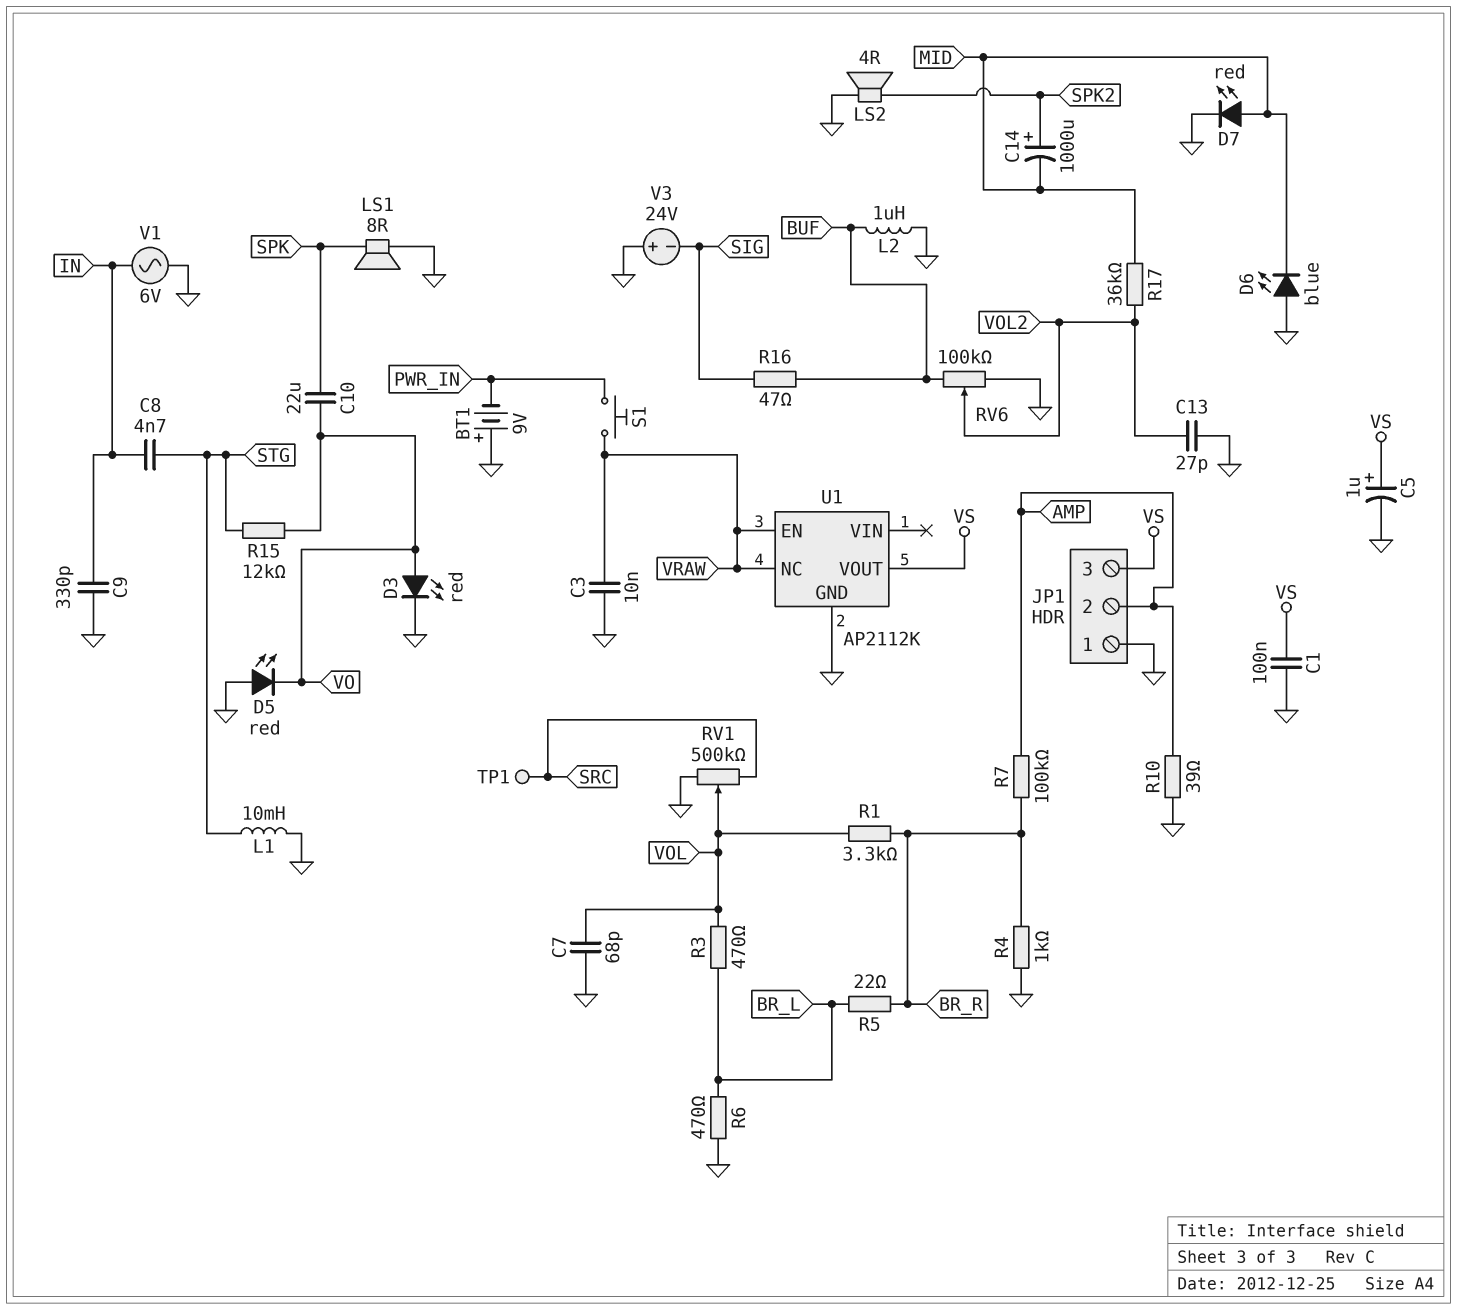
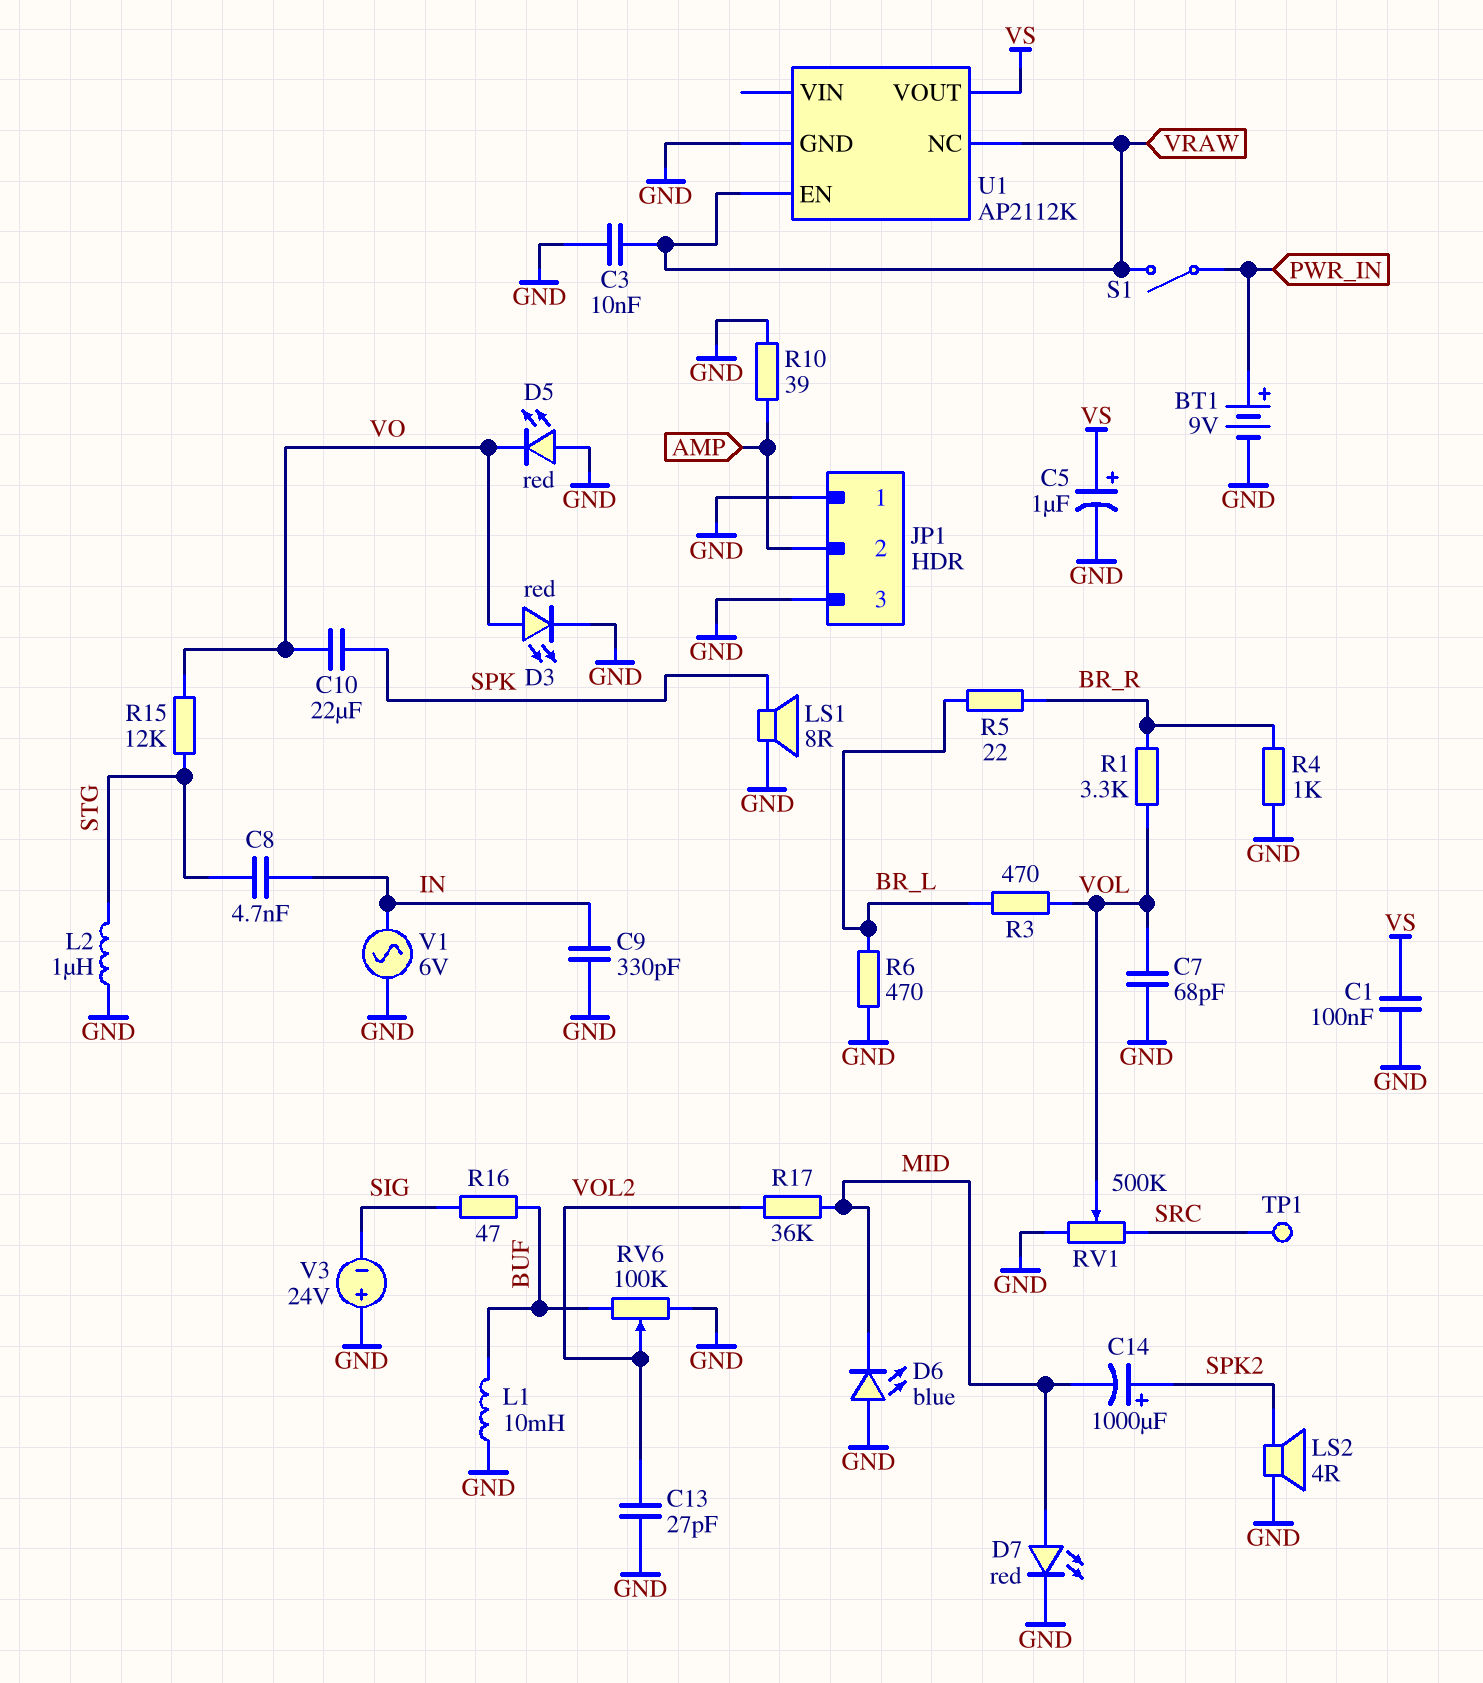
BT1: 9V (plus GND, minus PWR_IN) -> 9V (plus PWR_IN, minus GND)
JP1 pin 3: VS -> GND
L1: 10mH (GND, STG) -> 10mH (BUF, GND)
L2: 1uH (BUF, GND) -> 1uH (GND, STG)
R7: 100k (AMP, BR_R) -> none
S1: button (PWR_IN, VRAW) -> switch (PWR_IN, VRAW)

